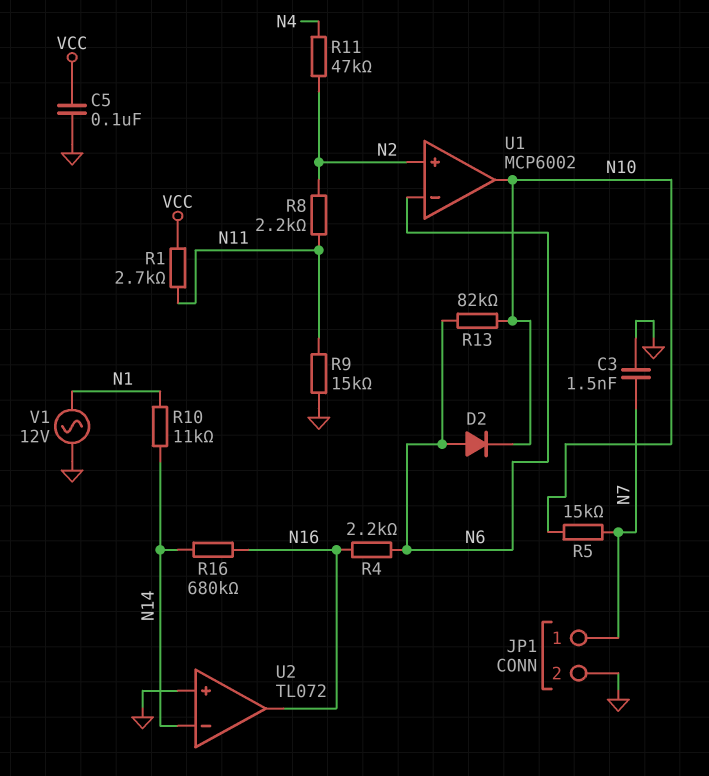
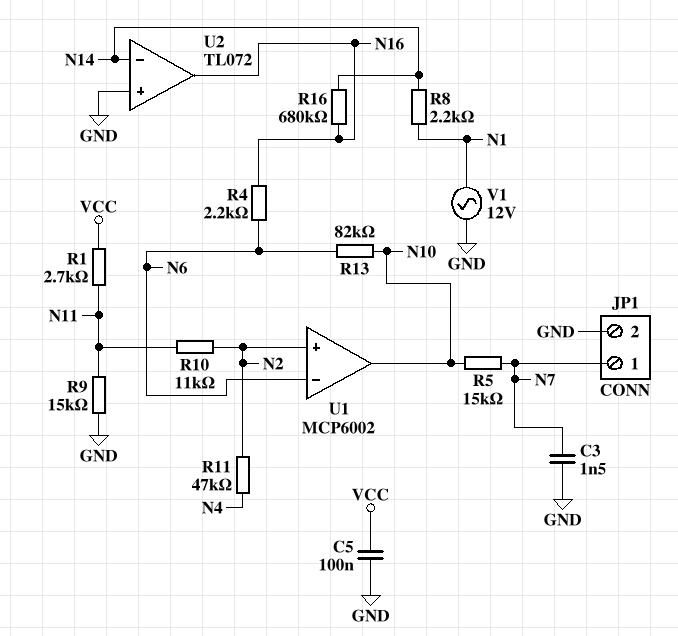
D2: diode (A N6, K N10) -> none
R8: 2.2k (N2, N11) -> 2.2k (N1, N14)
R10: 11k (N1, N14) -> 11k (N2, N11)

